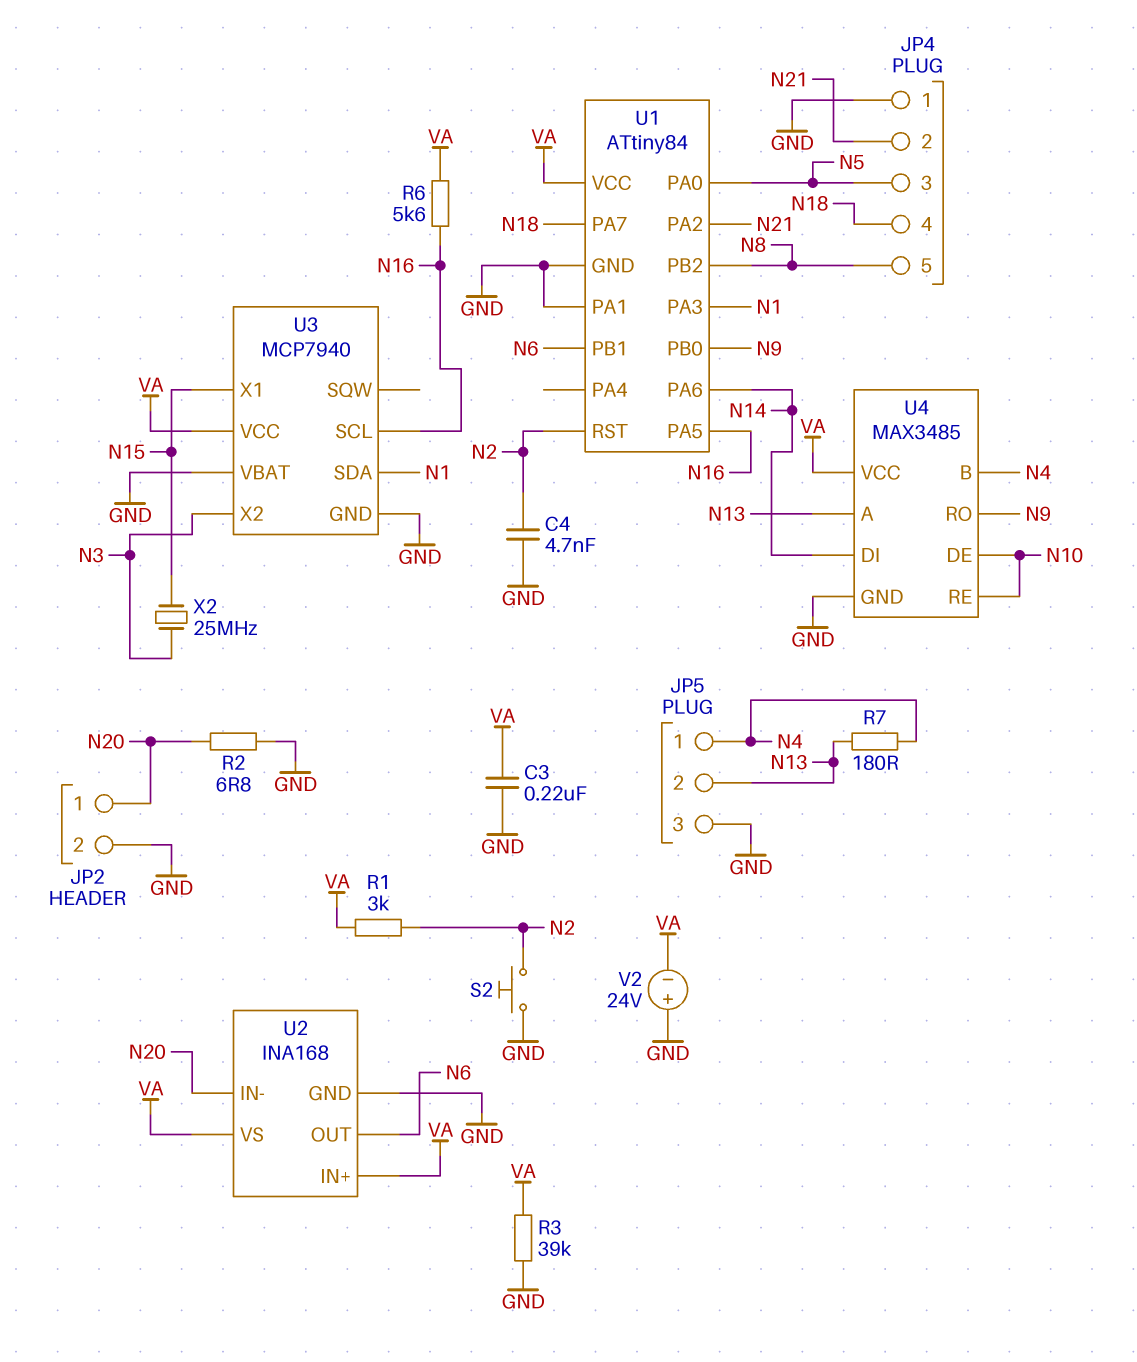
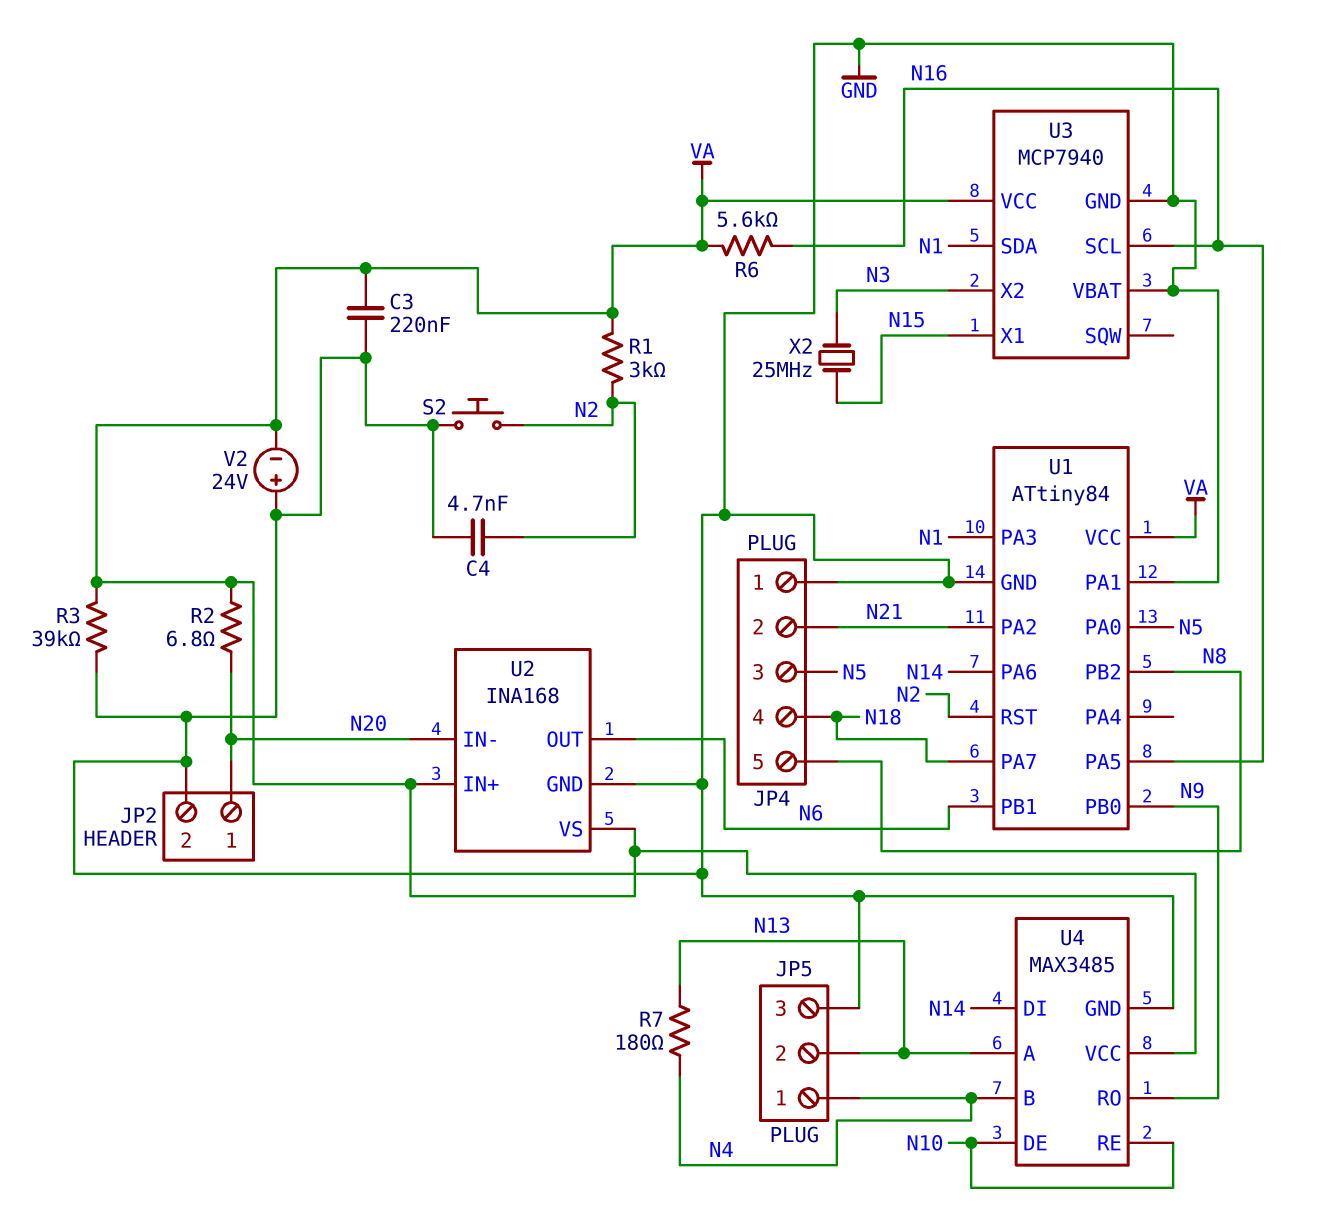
R2: 6.8 (GND, N20) -> 6.8 (N20, VA)

